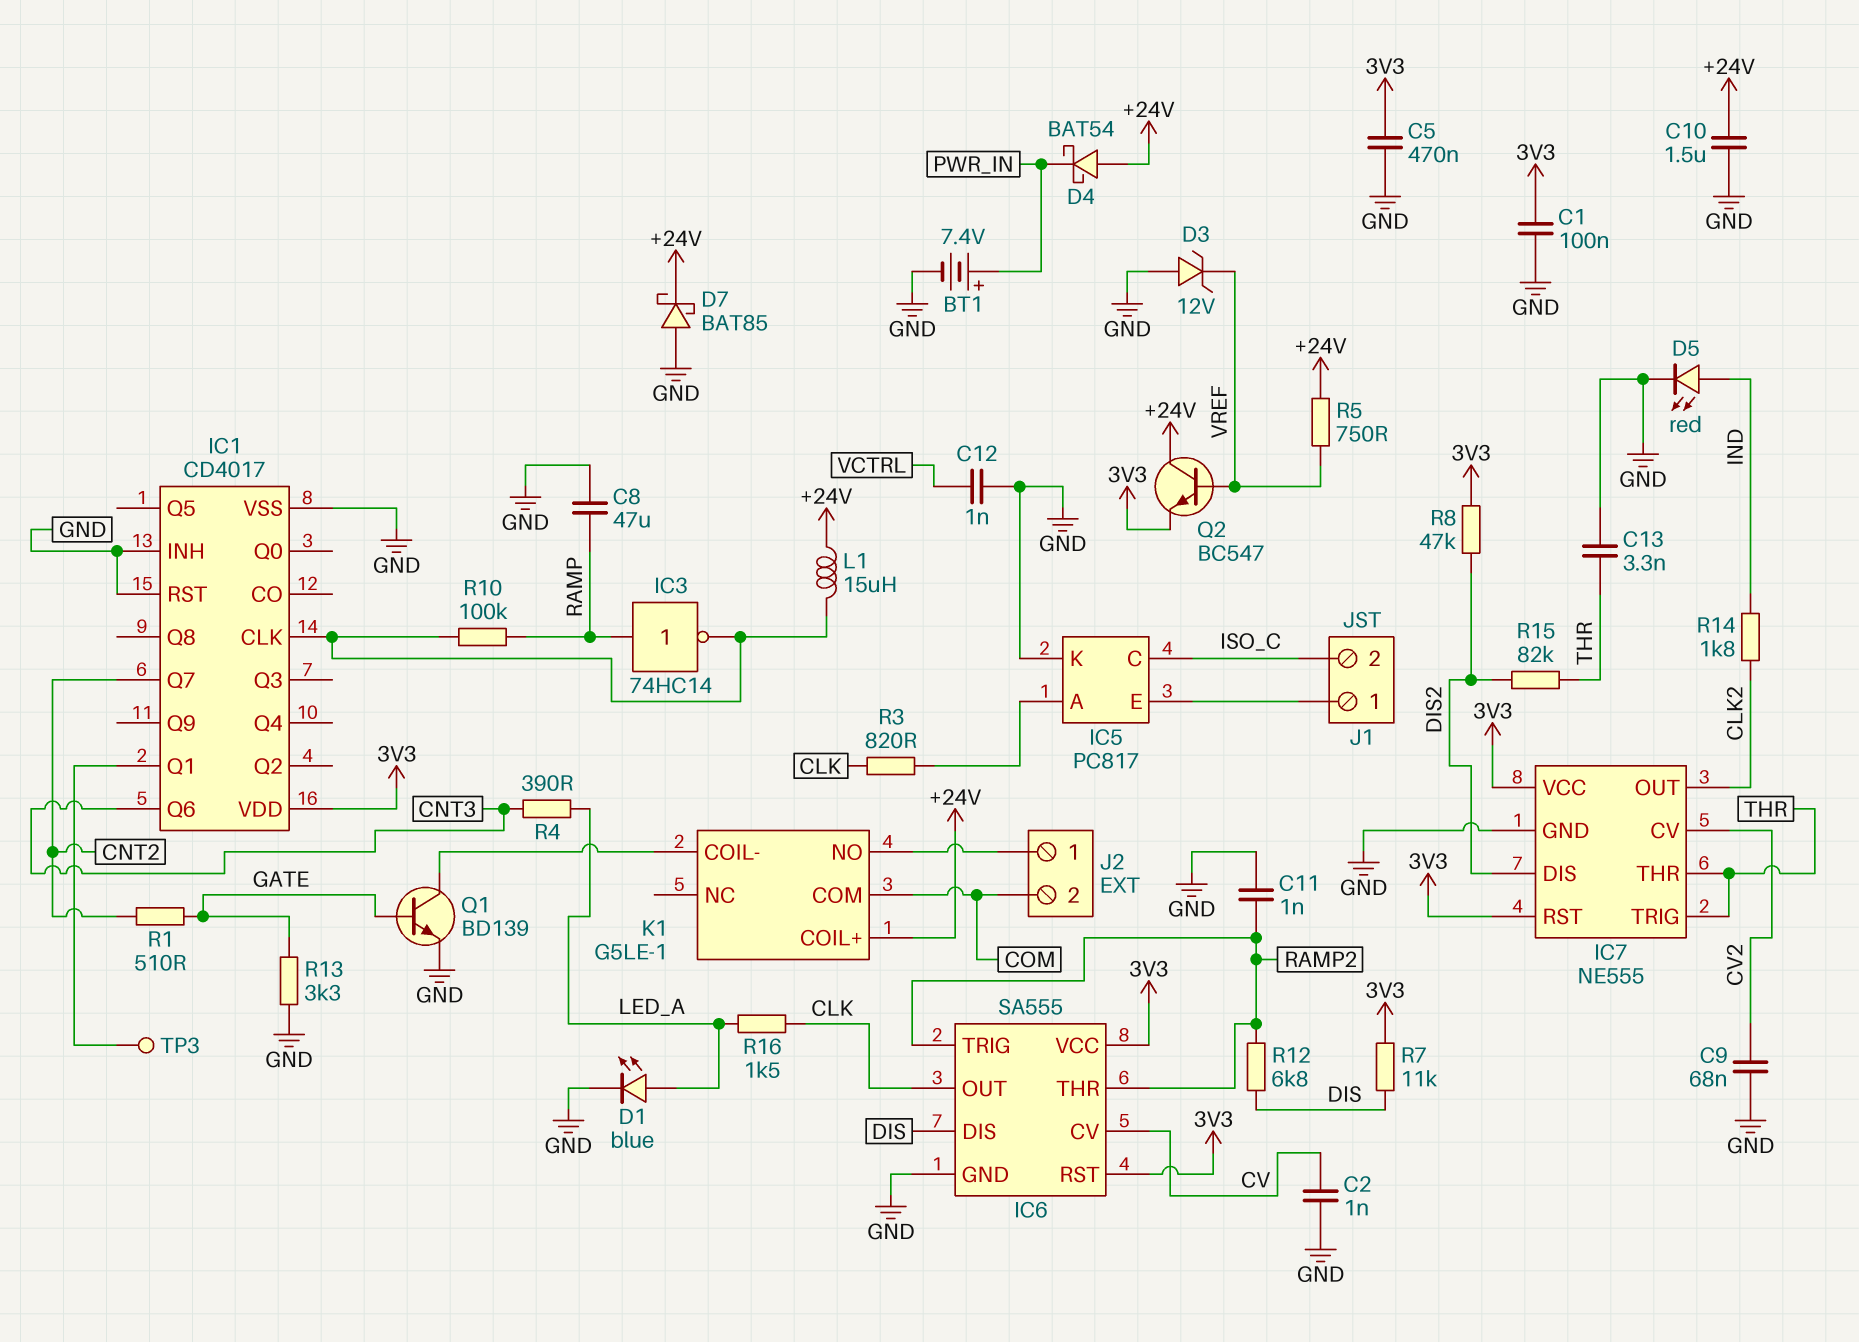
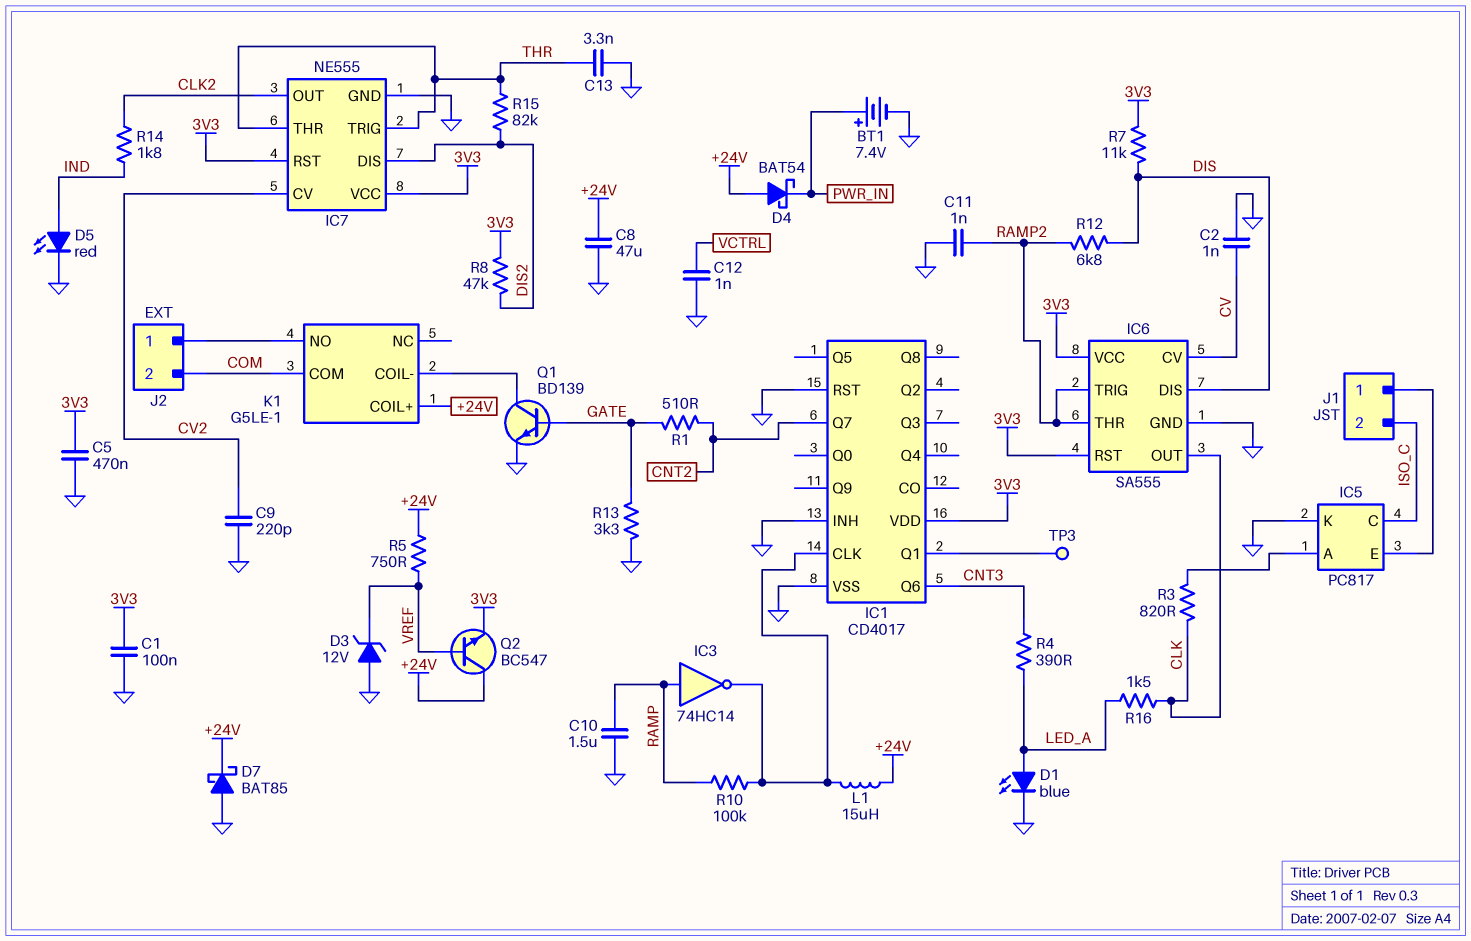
C8: 47uF (GND, RAMP) -> 47uF (+24V, GND)
C9: 68nF (CV2, GND) -> 220pF (CV2, GND)
C10: 1.5uF (+24V, GND) -> 1.5uF (GND, RAMP)

